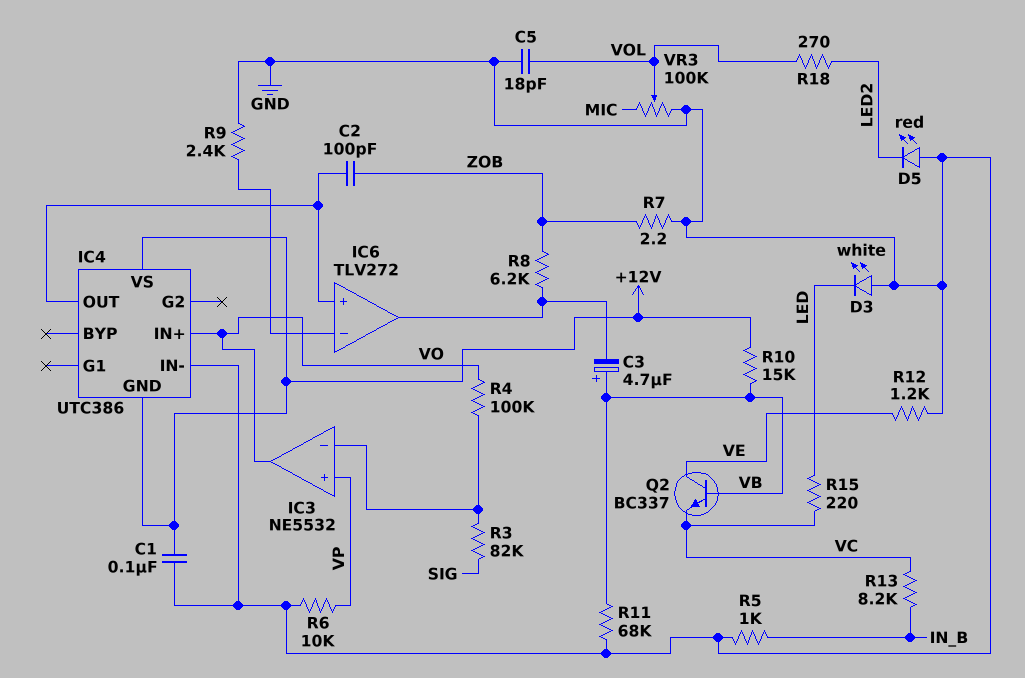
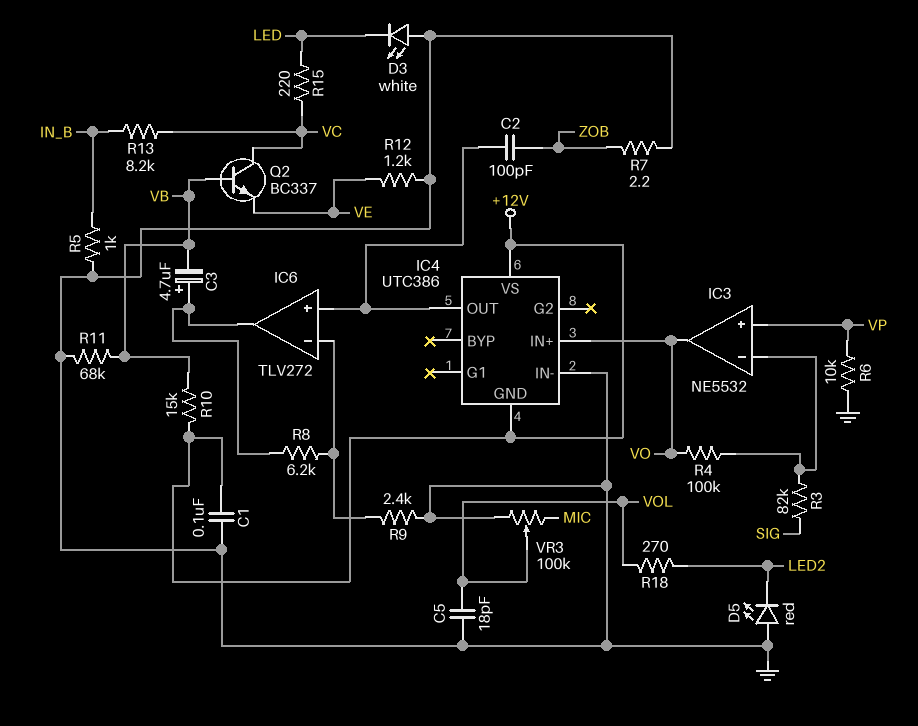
C3: 4.7uF (plus VB, minus IC6/out) -> 4.7uF (plus IC6/out, minus VB)
Q2: NPN BC337 (B VB, C VE, E VC) -> NPN BC337 (B VB, C VC, E VE)
R8: 6.2k (IC6/out, ZOB) -> 6.2k (IC6/in-, IC6/out)

